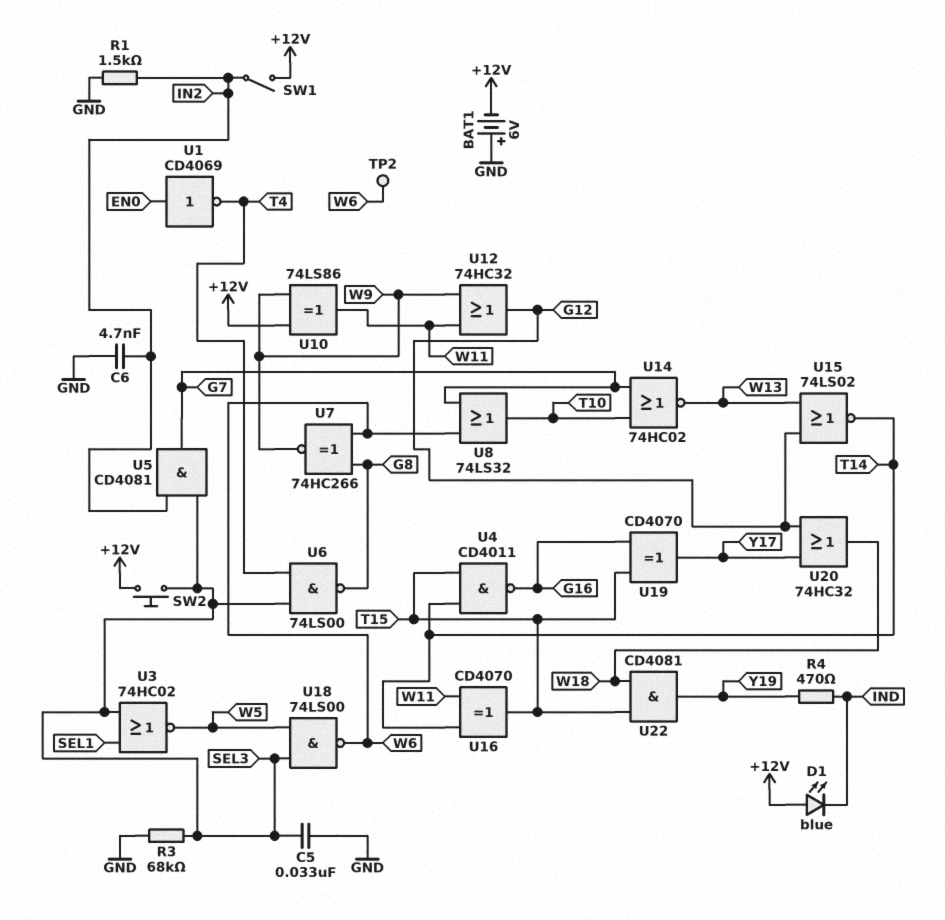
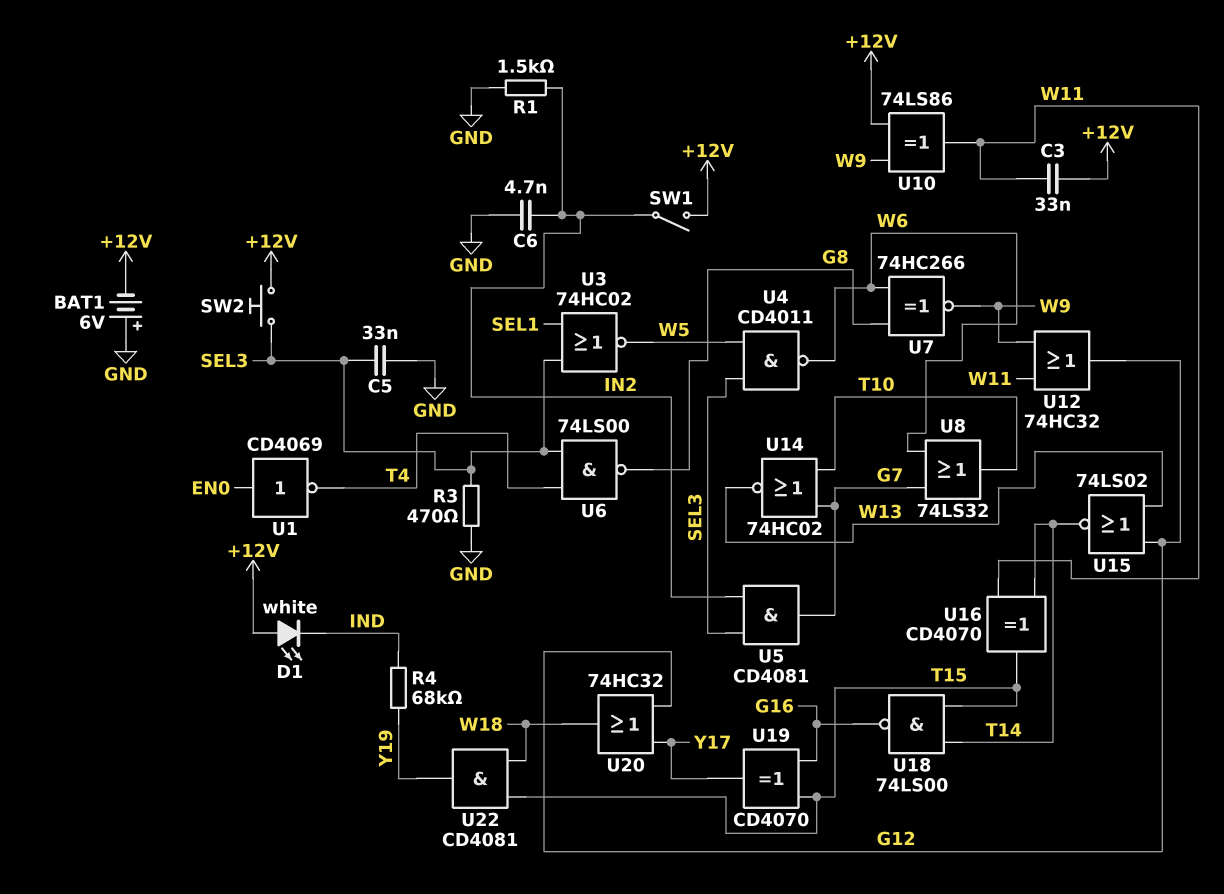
C3: none -> 33nF (+12V, W11)
D1: LED blue (A +12V, K IND) -> LED white (A +12V, K IND)
R3: 68k (GND, SEL3) -> 470 (GND, SEL3)
R4: 470 (IND, Y19) -> 68k (IND, Y19)
TP2: test point (W6) -> none
U4: NAND CD4011 (in T14, in T15, out G16) -> NAND CD4011 (in SEL3, in W5, out W6)
U18: NAND 74LS00 (in SEL3, in W5, out W6) -> NAND 74LS00 (in T14, in T15, out G16)

